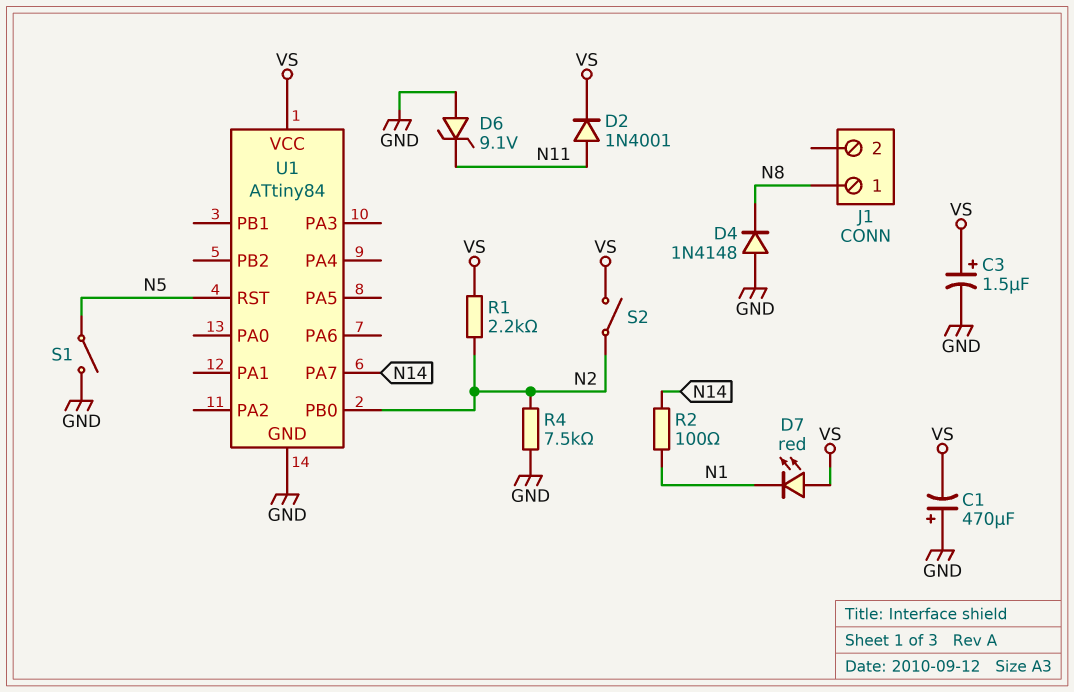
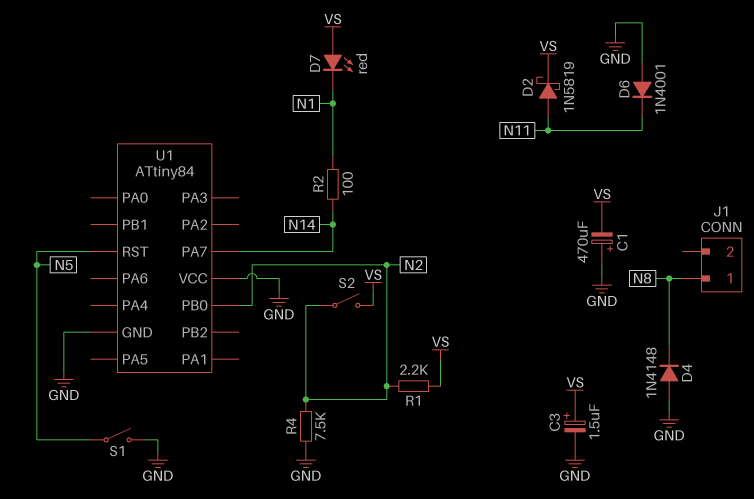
D2: diode 1N4001 (A N11, K VS) -> schottky 1N5819 (A N11, K VS)
D6: zener 9.1V (A GND, K N11) -> diode 1N4001 (A GND, K N11)
U1 pin VCC: VS -> GND

